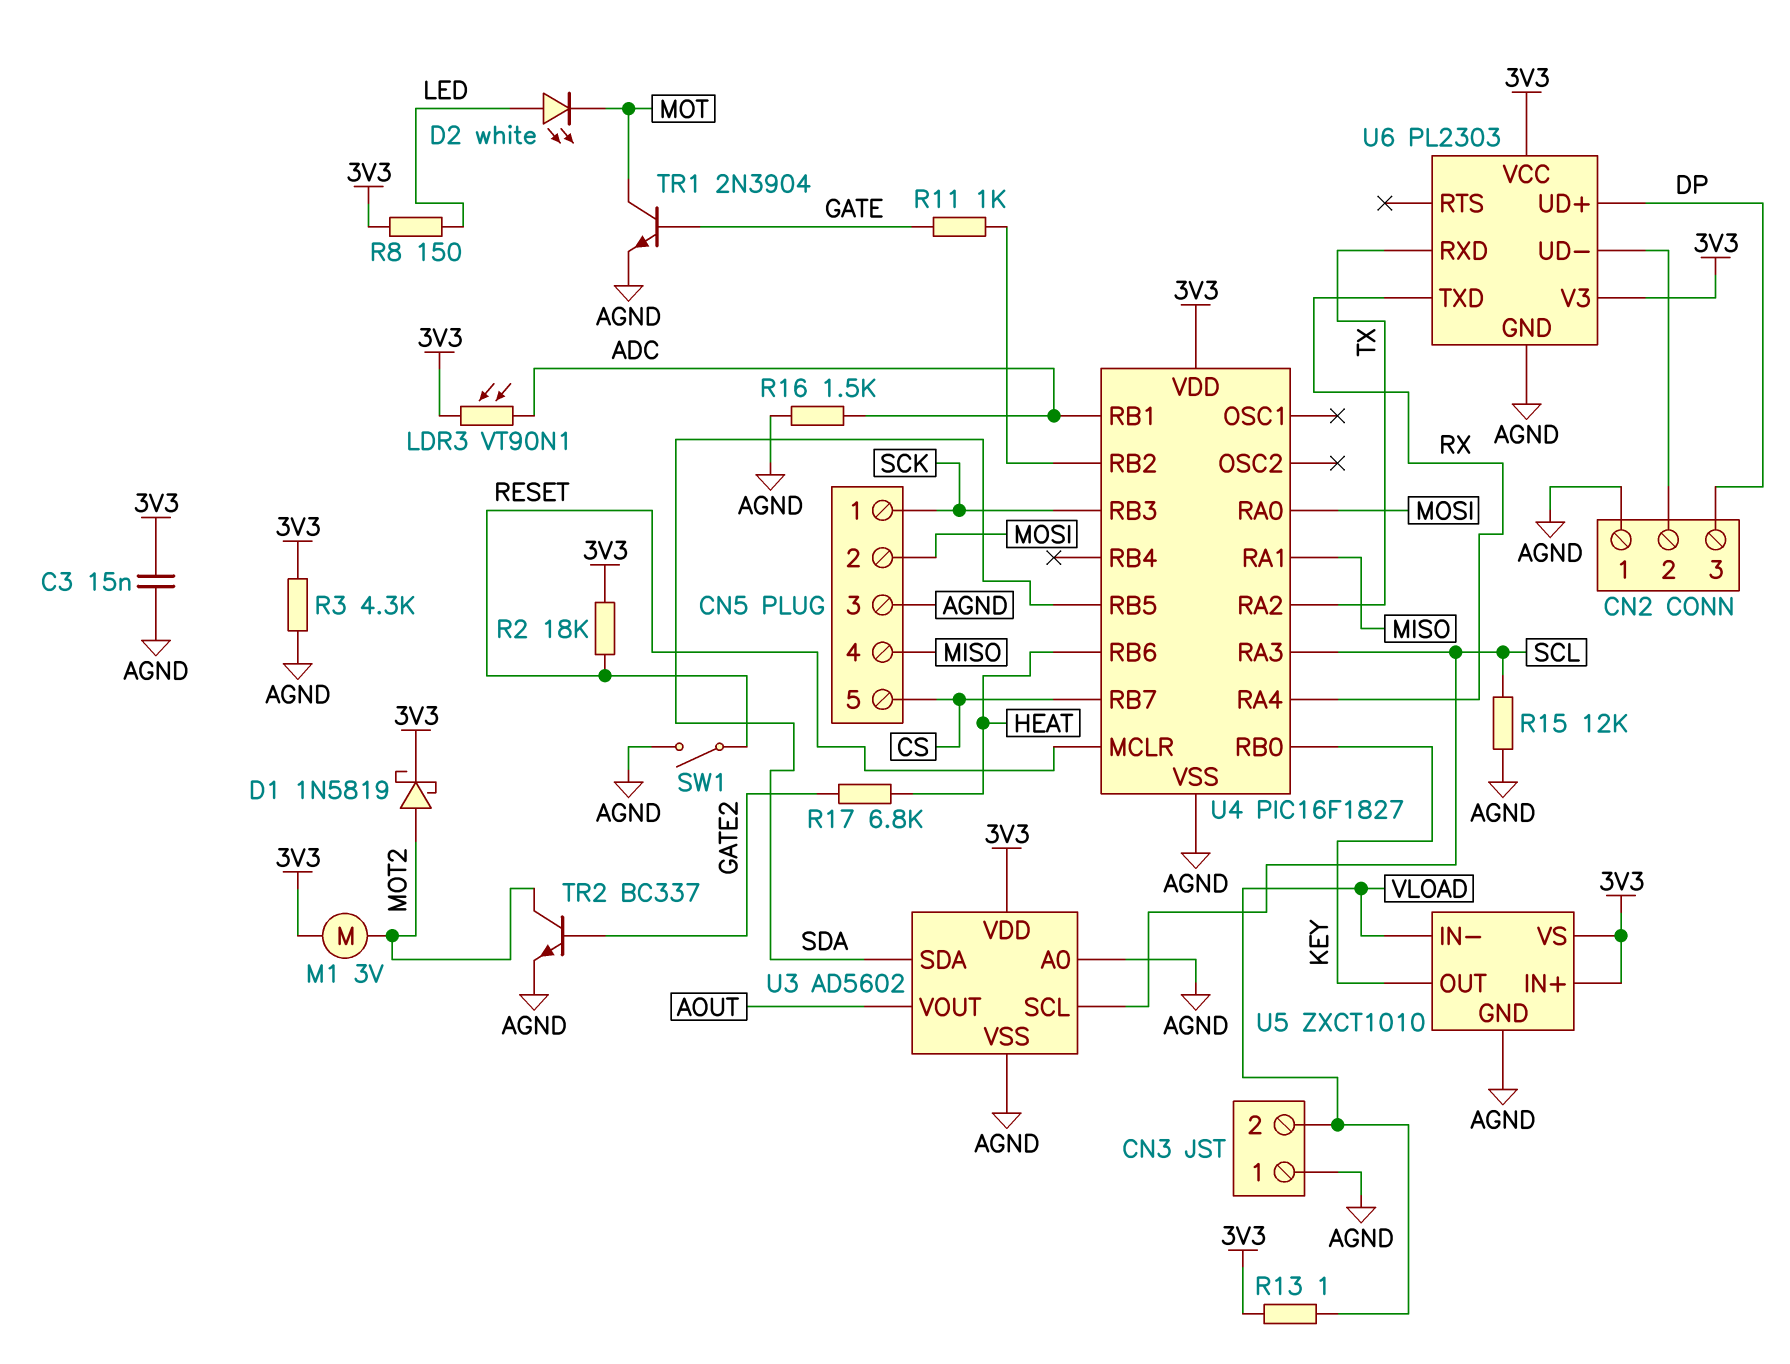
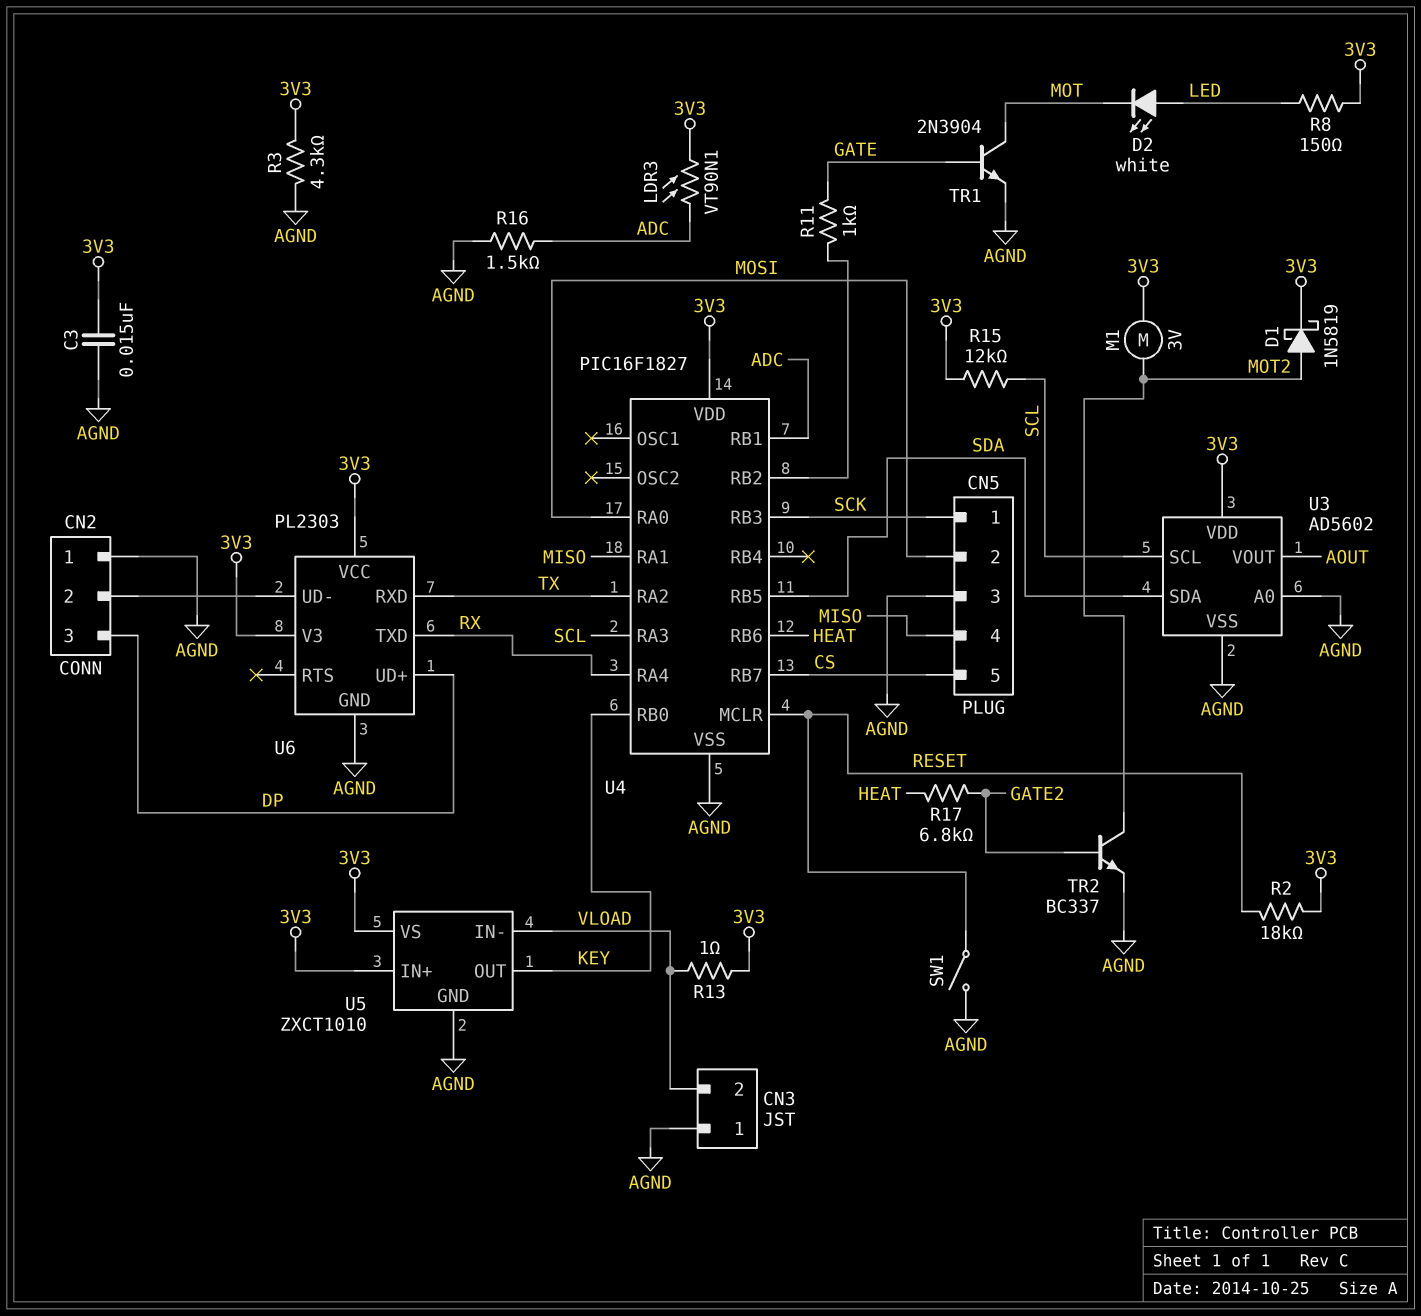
R15: 12k (AGND, SCL) -> 12k (3V3, SCL)

